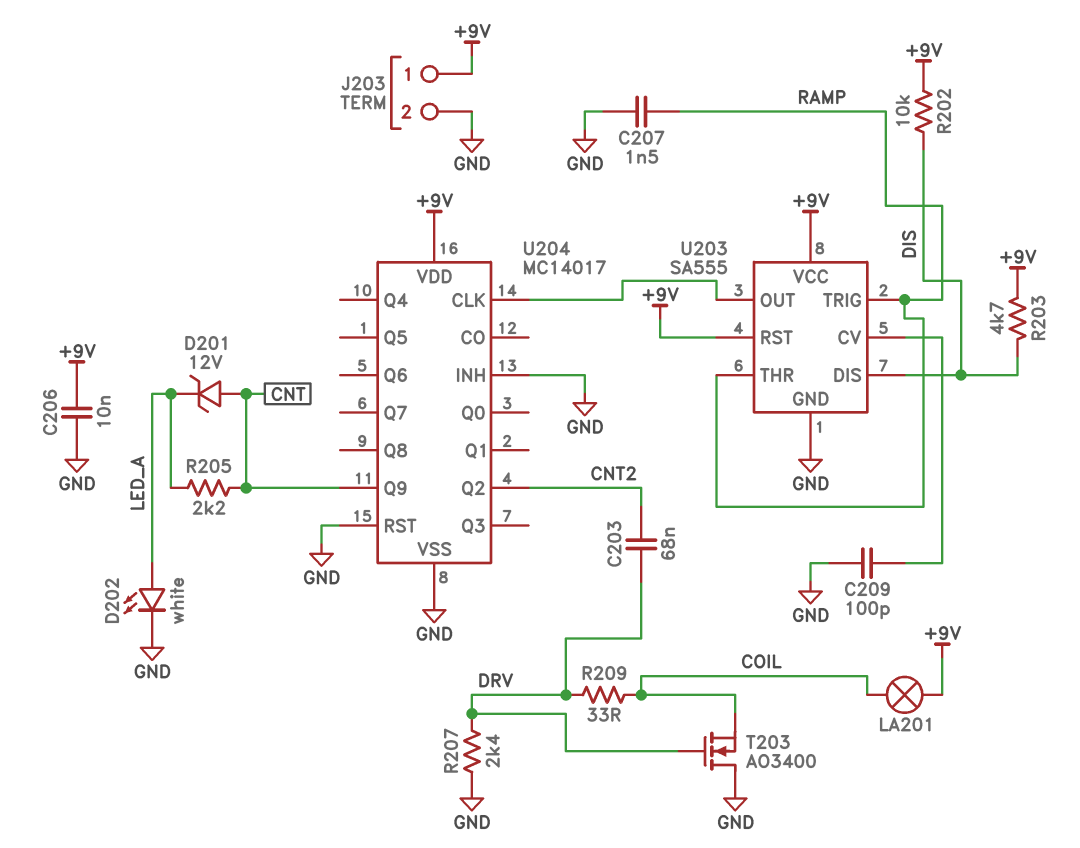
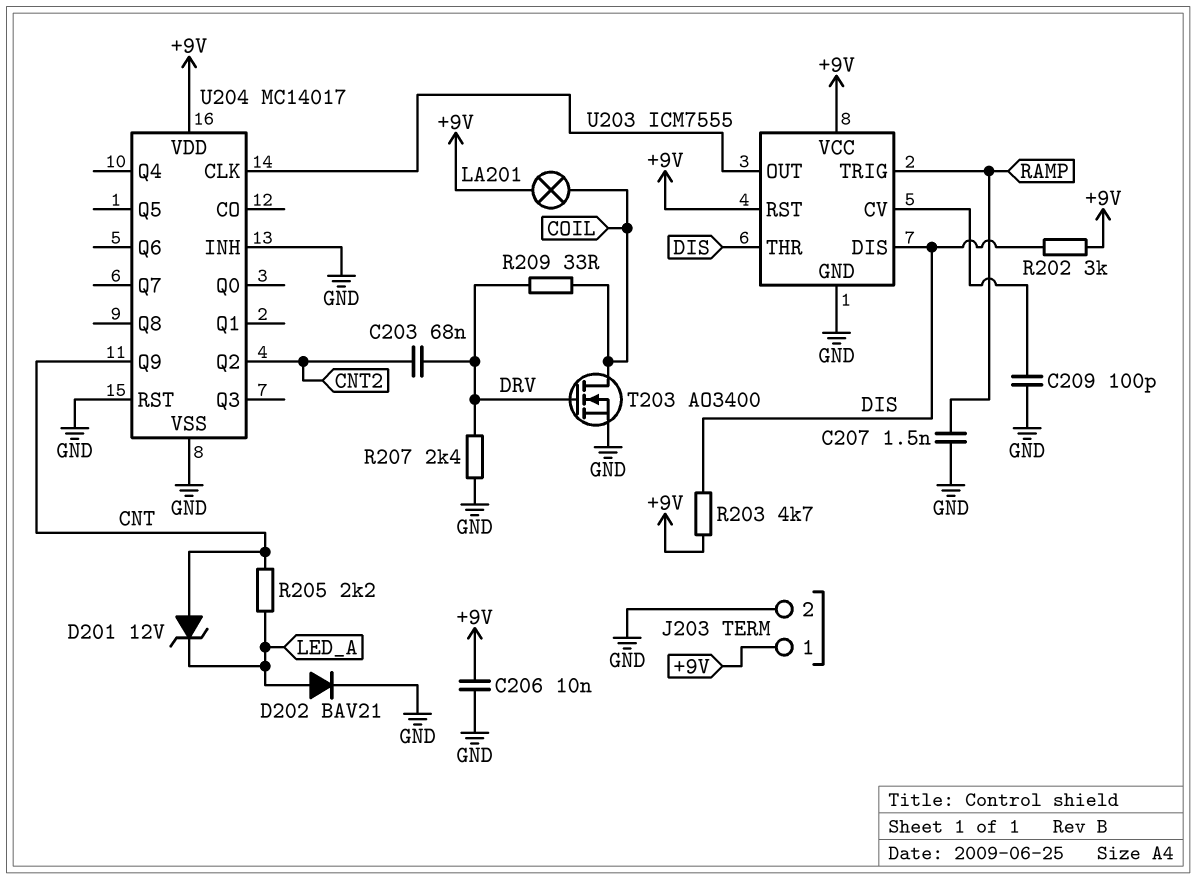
D202: LED white (A LED_A, K GND) -> diode BAV21 (A LED_A, K GND)
R202: 10k (+9V, DIS) -> 3k (+9V, DIS)
T203: NMOS AO3400 (G DRV, D GND, S COIL) -> NMOS AO3400 (G DRV, D COIL, S GND)
U203: SA555 -> ICM7555
U203 pin THR: RAMP -> DIS

